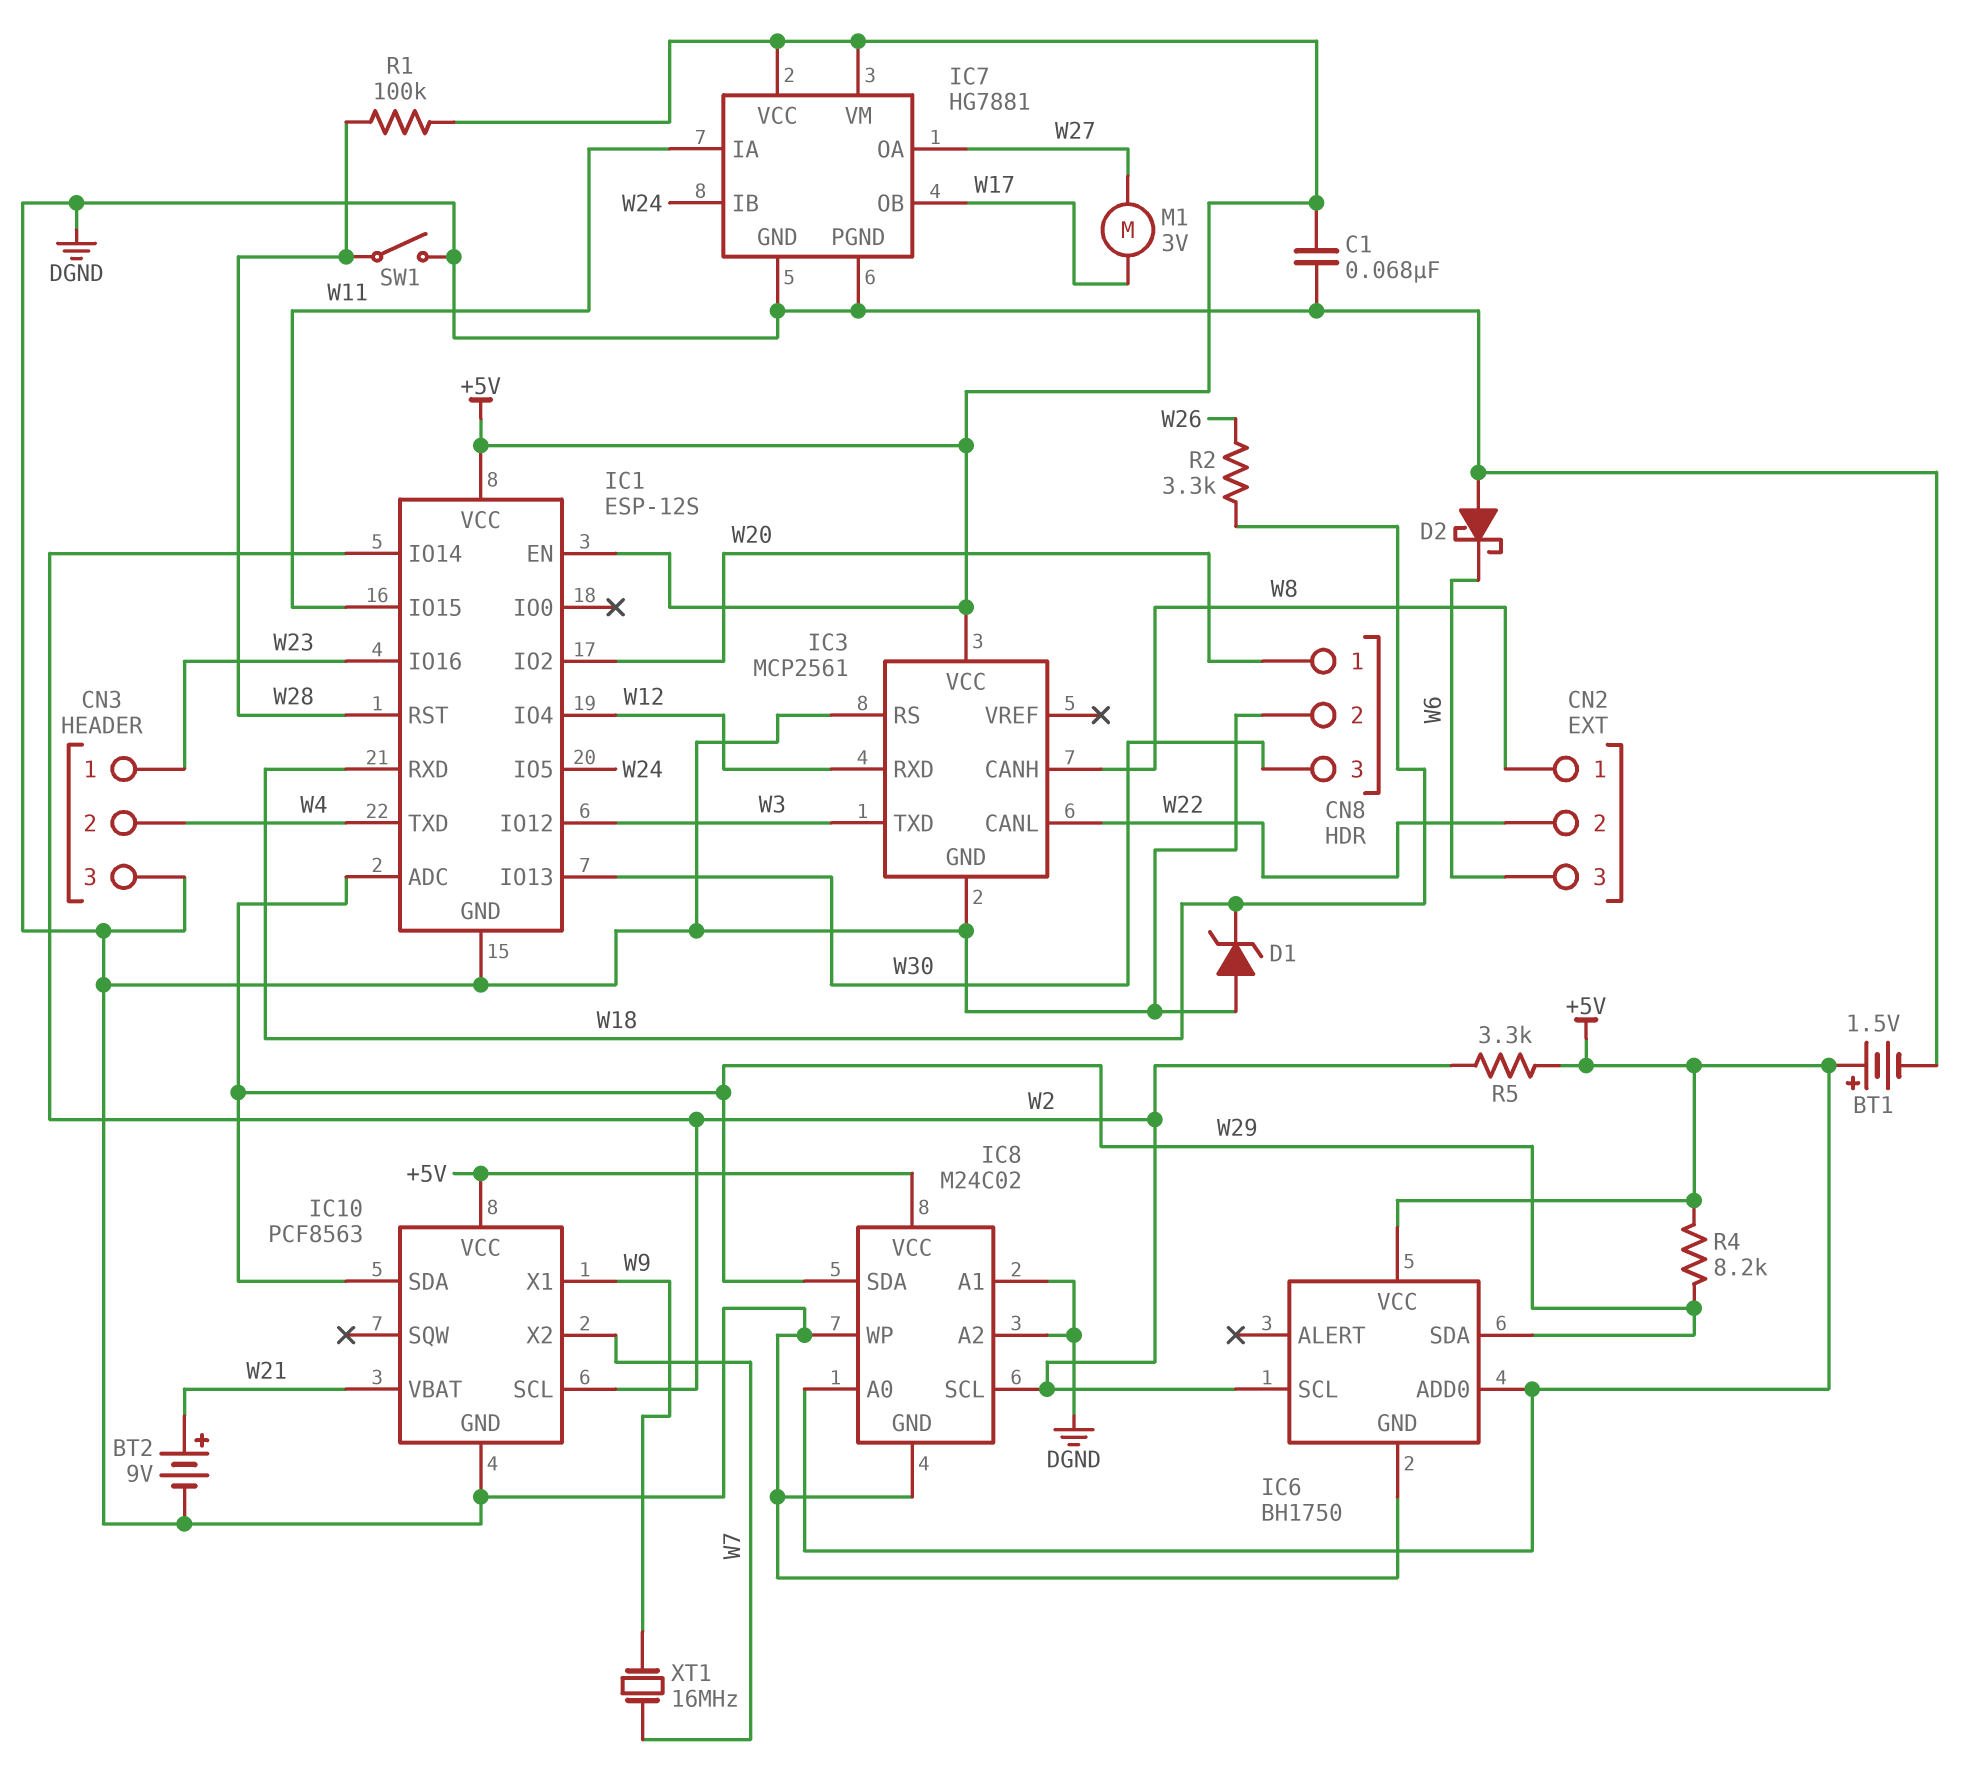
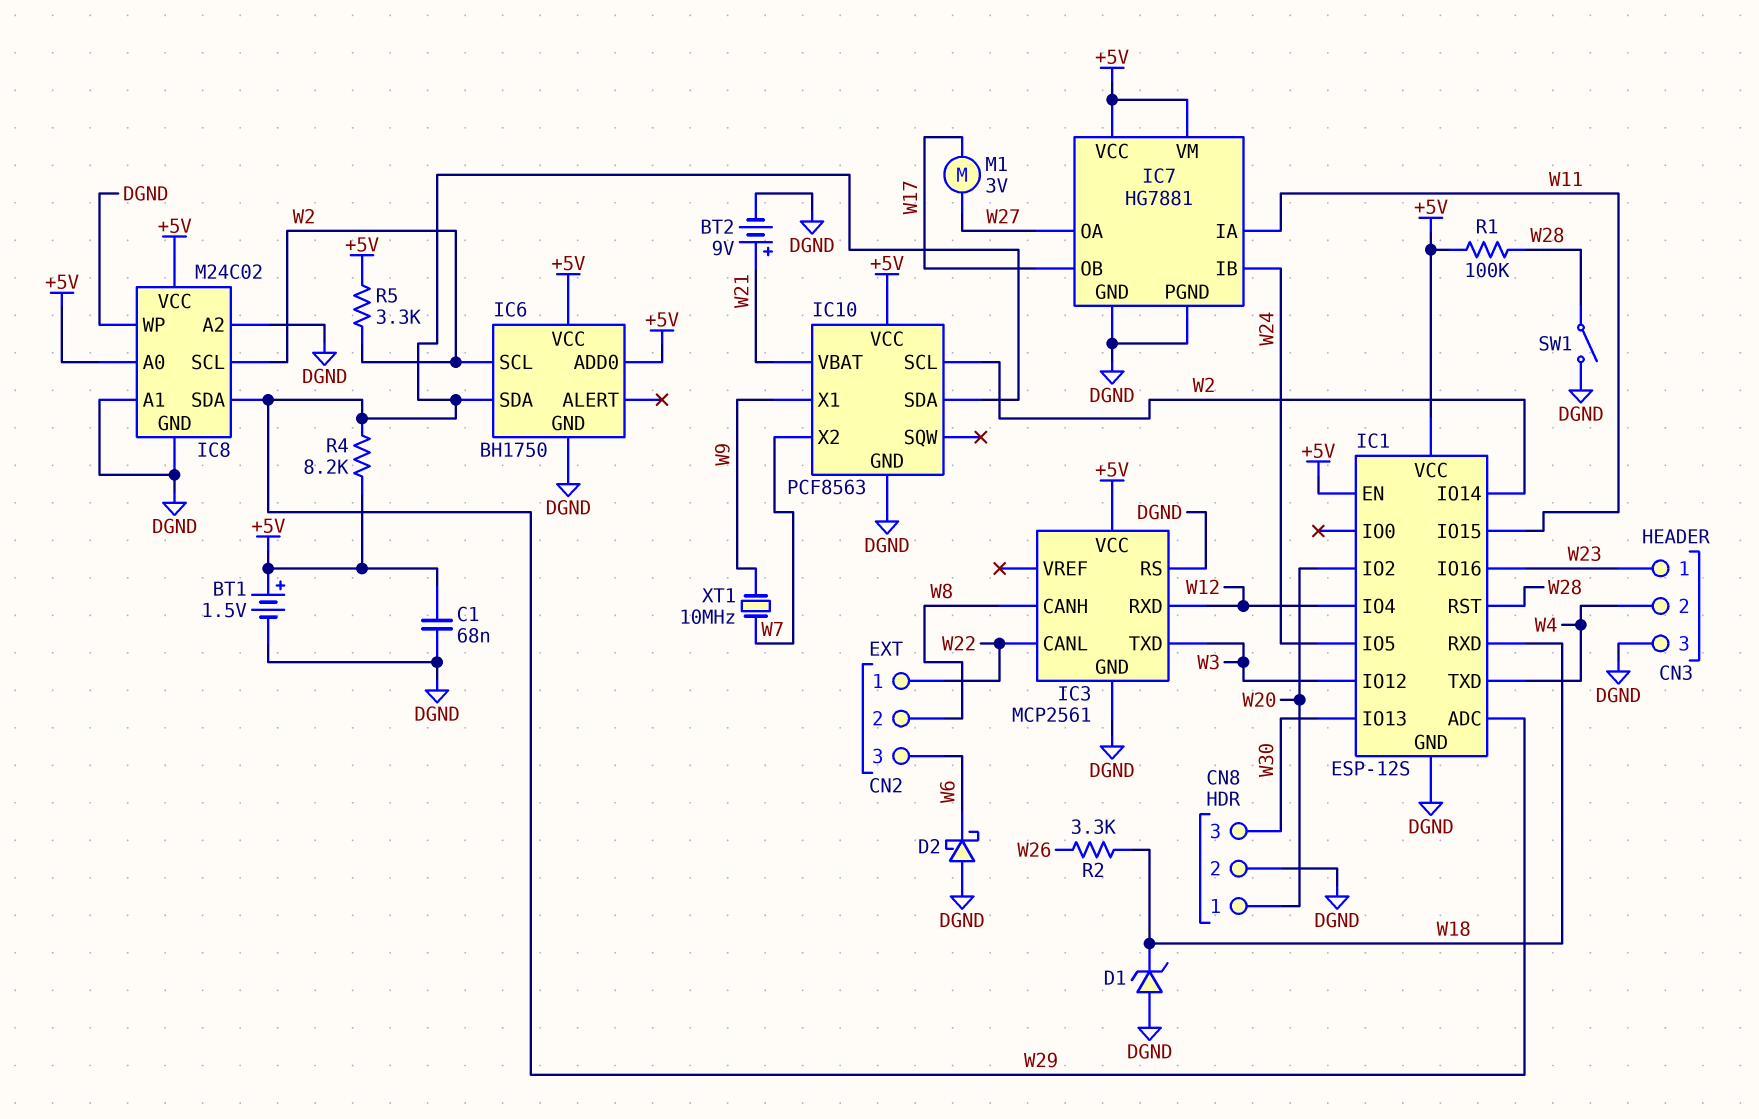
CN2 pin 1: W8 -> W22
CN2 pin 2: W22 -> W8
XT1: 16MHz (W7, W9) -> 10MHz (W7, W9)

